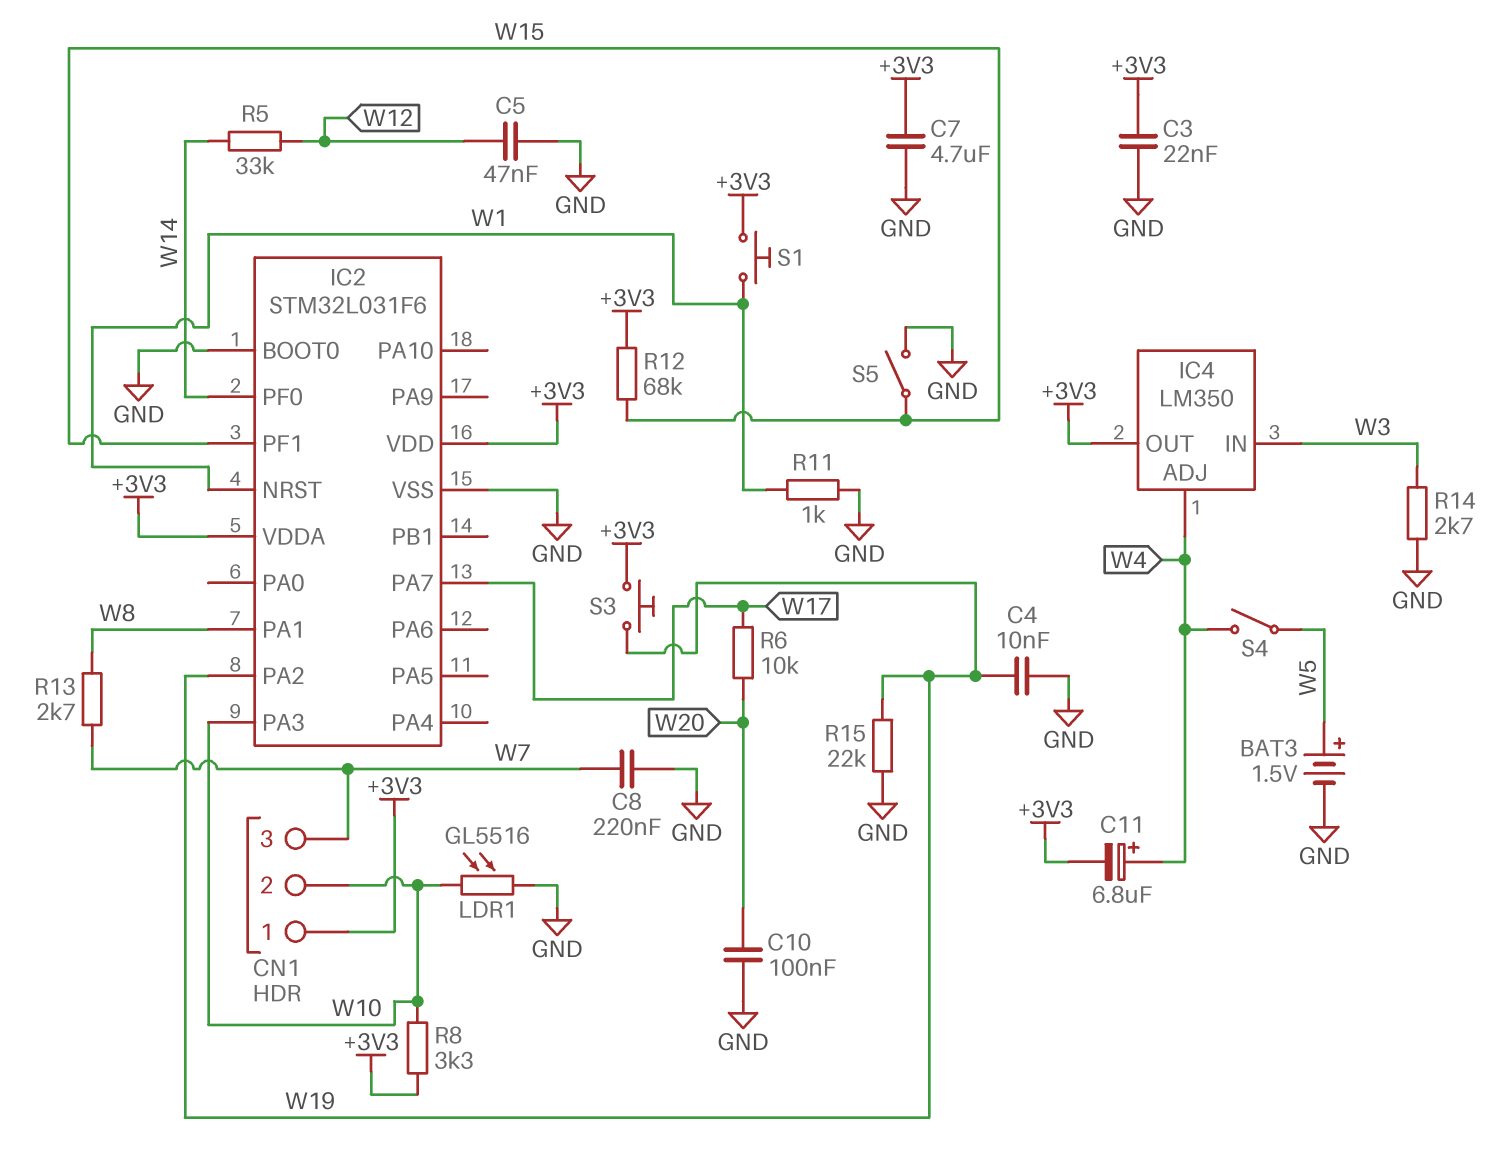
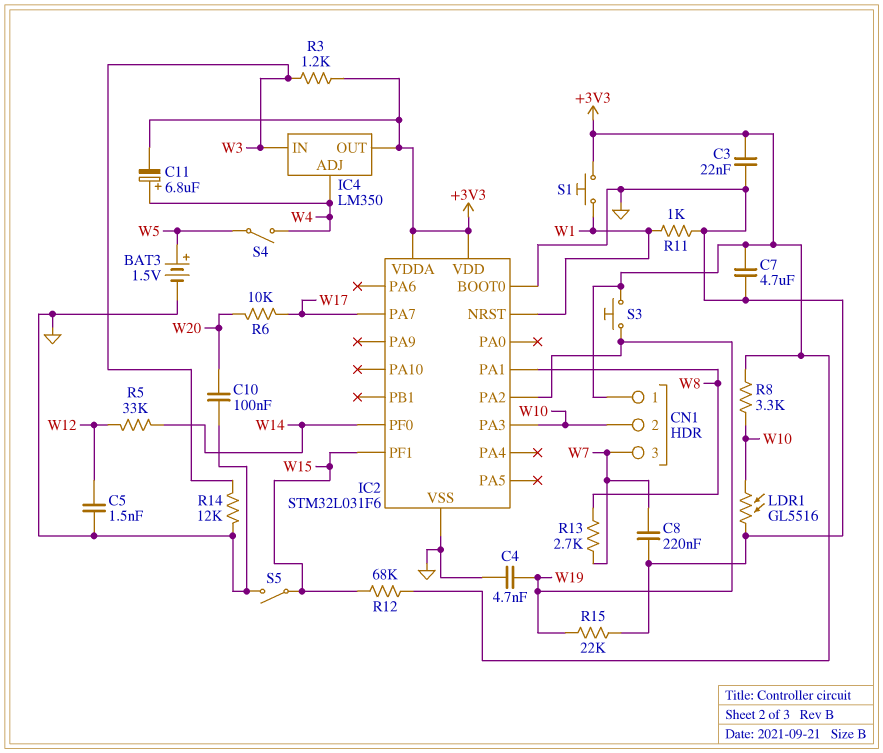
C4: 10nF (GND, W19) -> 4.7nF (GND, W19)
C5: 47nF (GND, W12) -> 1.5nF (GND, W12)
R3: none -> 1.2k (+3V3, W3)
R14: 2.7k (GND, W3) -> 12k (GND, W3)

